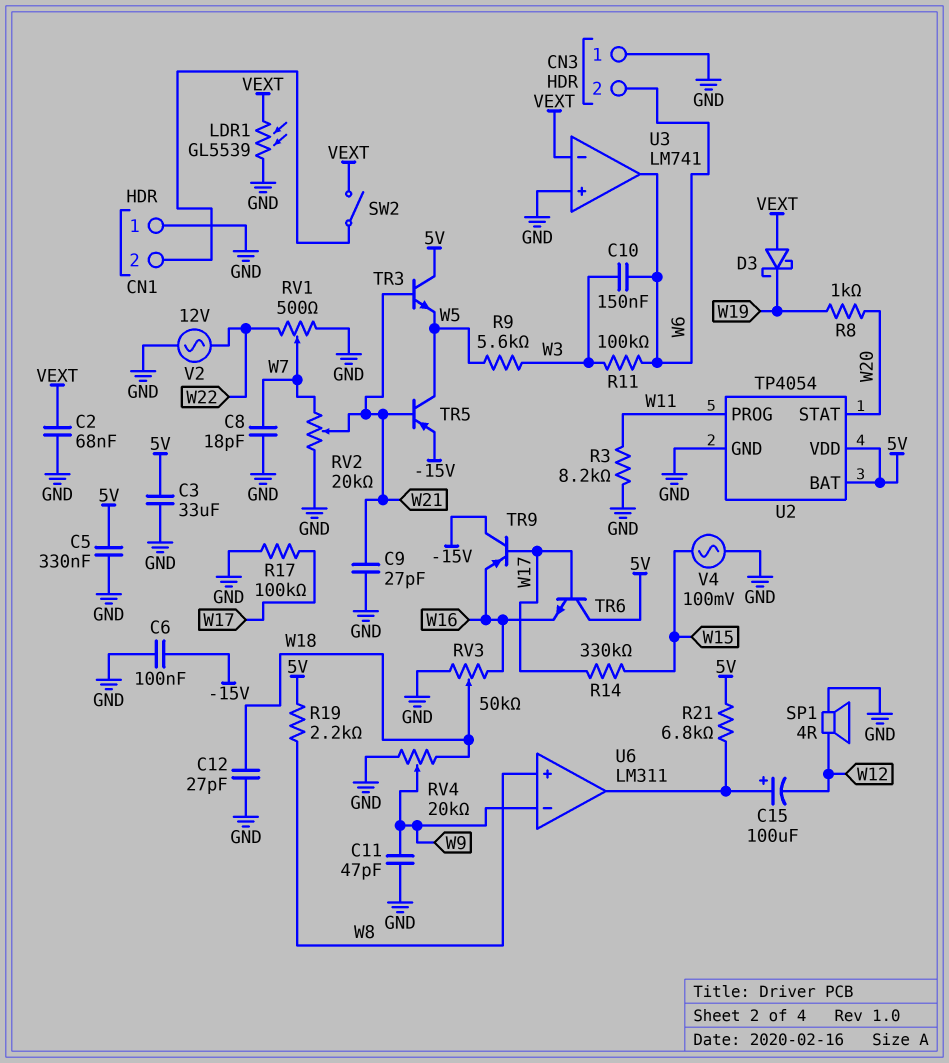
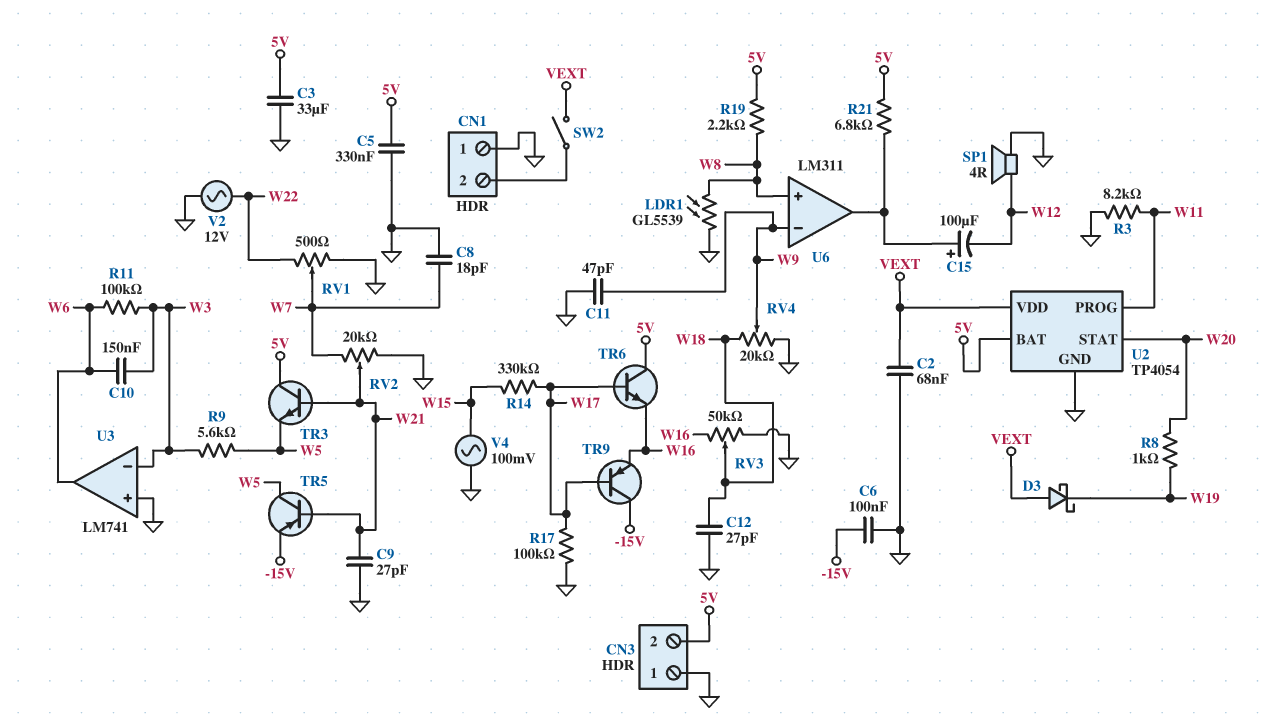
CN3 pin 2: W6 -> 5V
LDR1: GL5539 (GND, VEXT) -> GL5539 (GND, W8)
U2 pin VDD: 5V -> VEXT
U3 pin in-: VEXT -> W3

